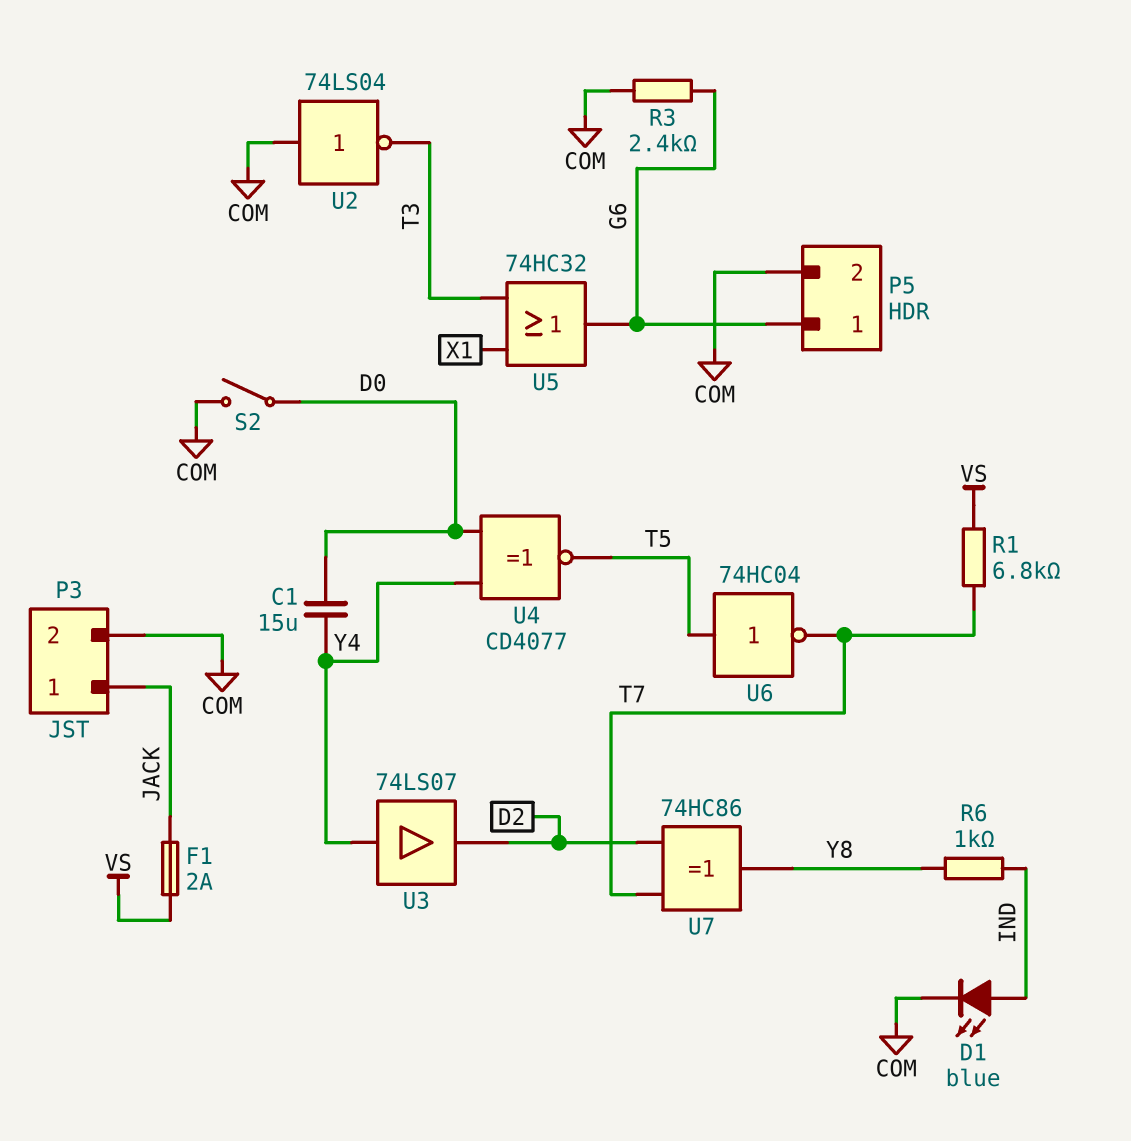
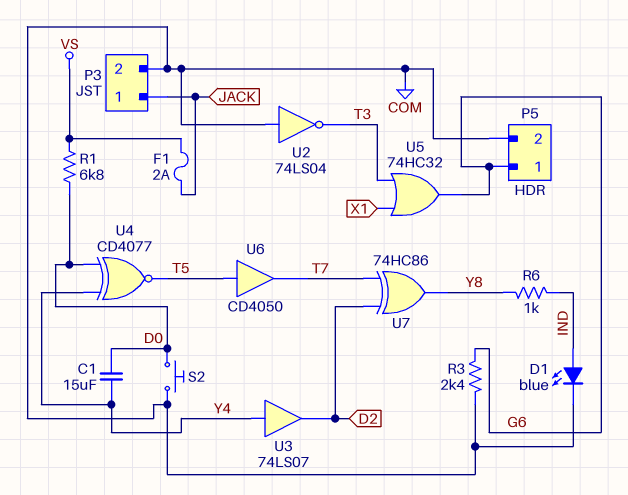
R1: 6.8k (T7, VS) -> 6.8k (D0, VS)
S2: switch (COM, D0) -> button (COM, D0)
U6: NOT 74HC04 (in T5, out T7) -> buffer CD4050 (in T5, out T7)

